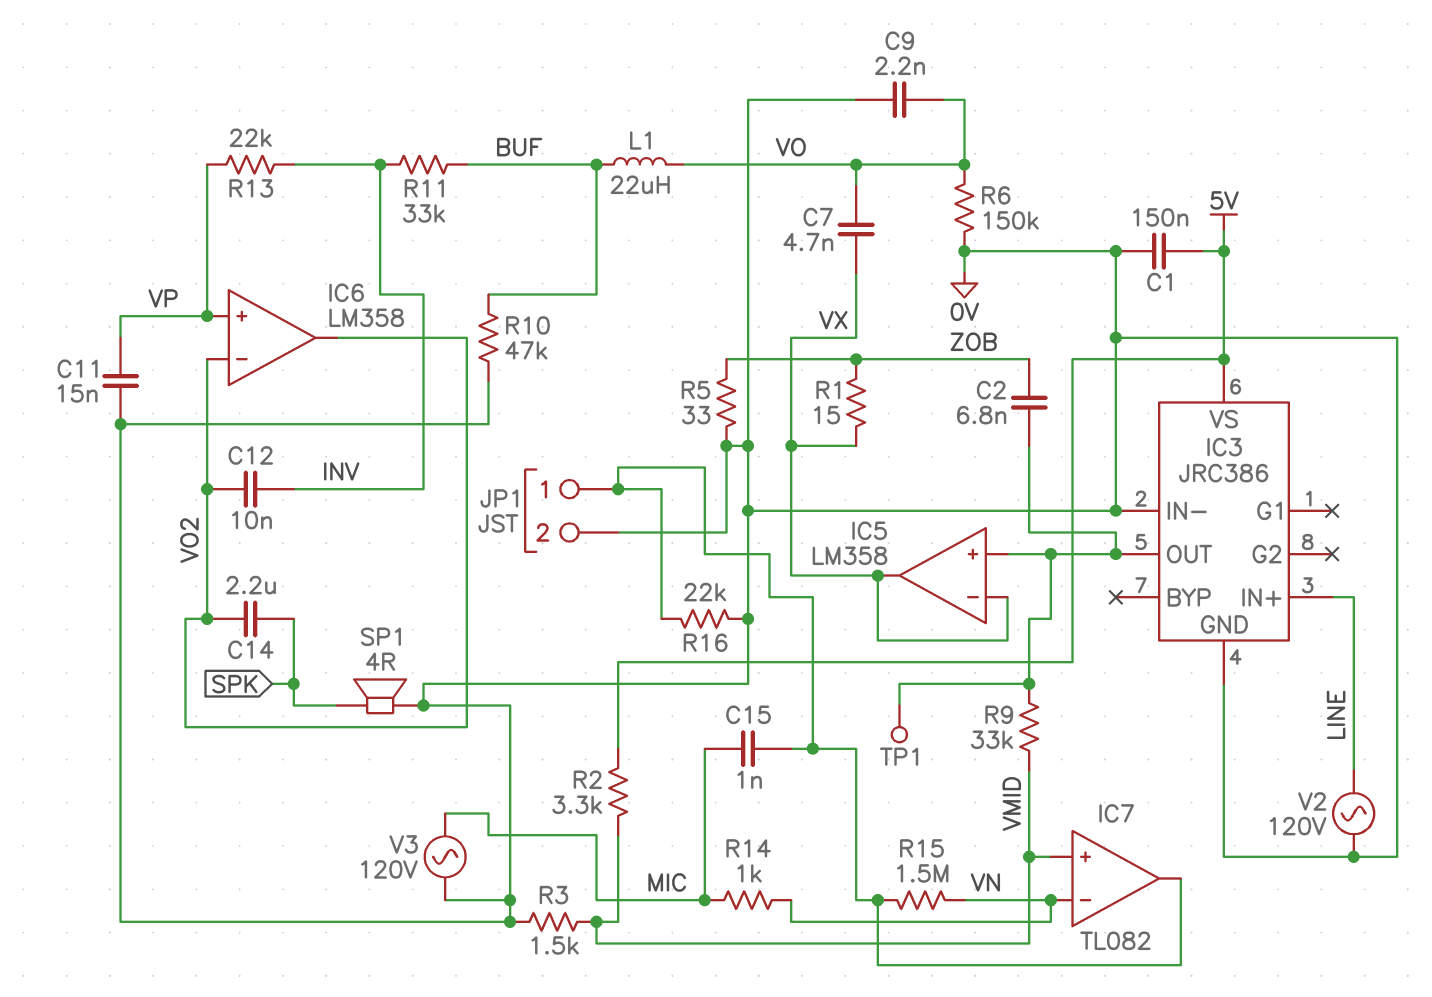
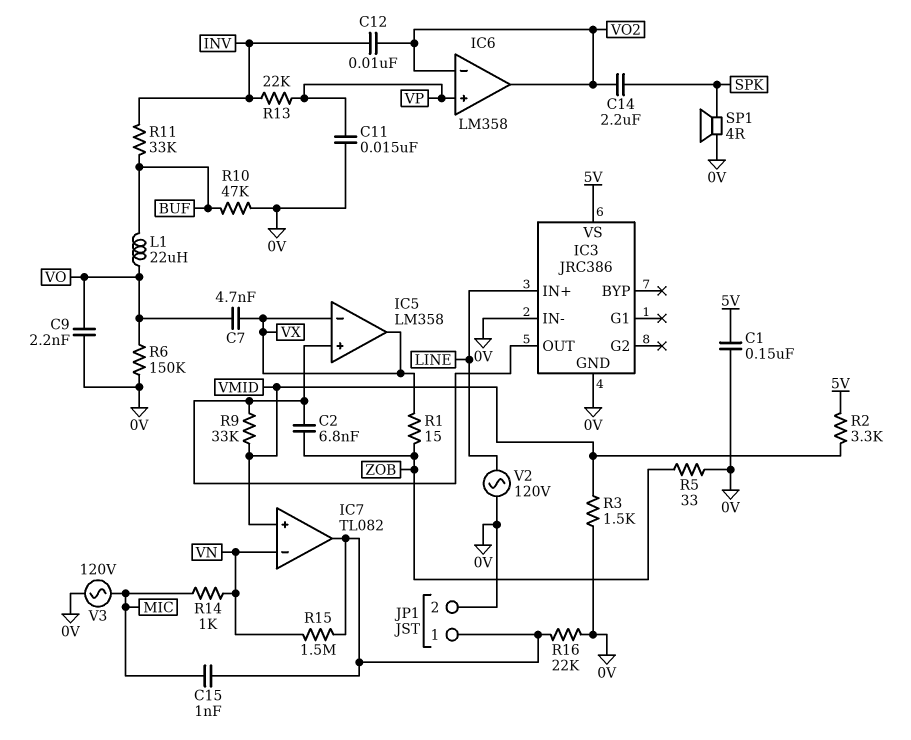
TP1: test point (IC3/OUT) -> none

